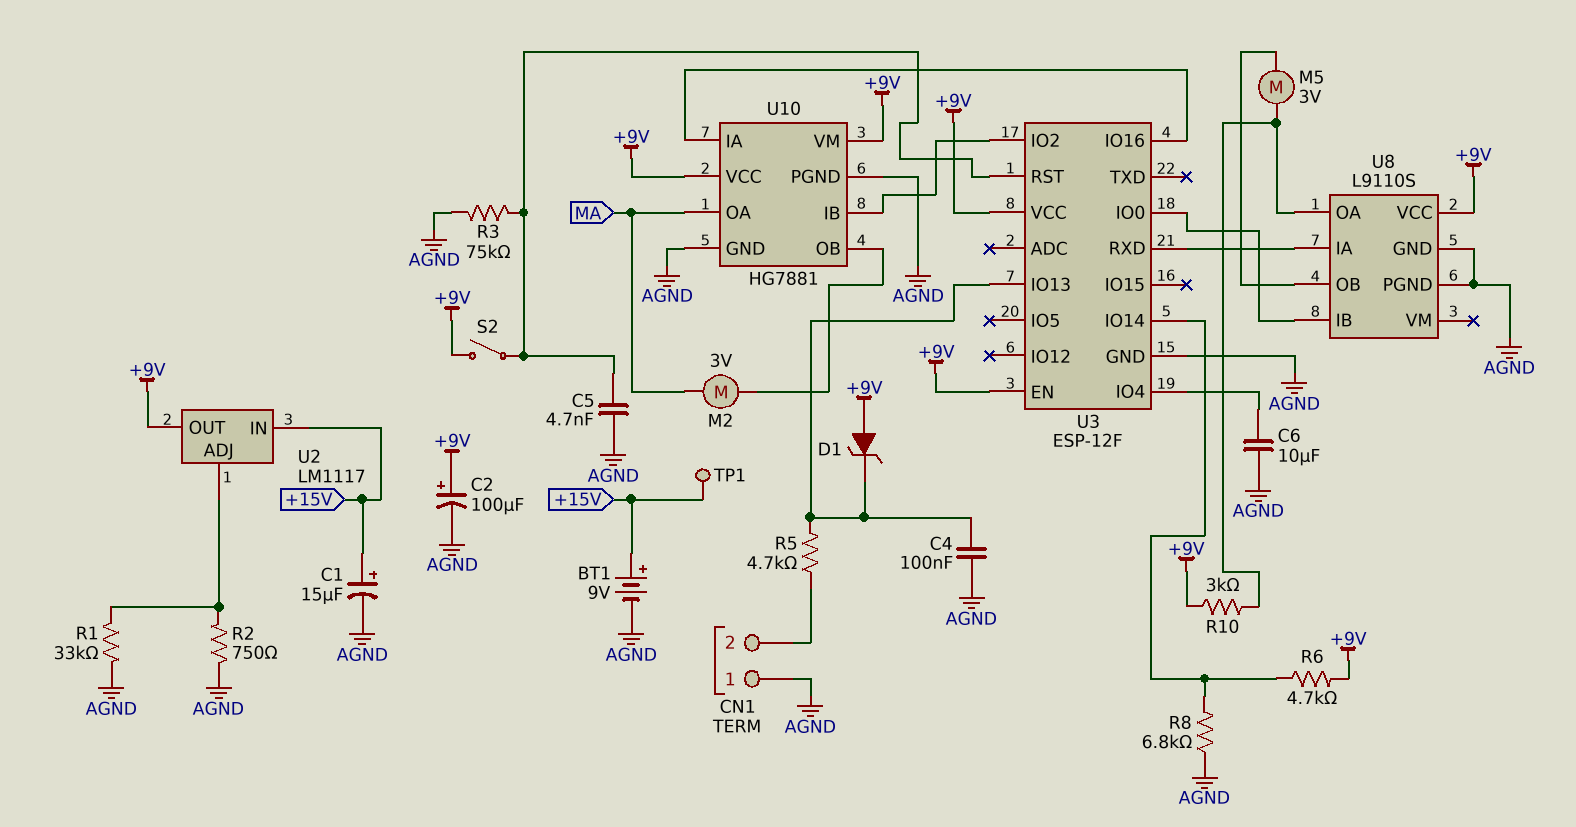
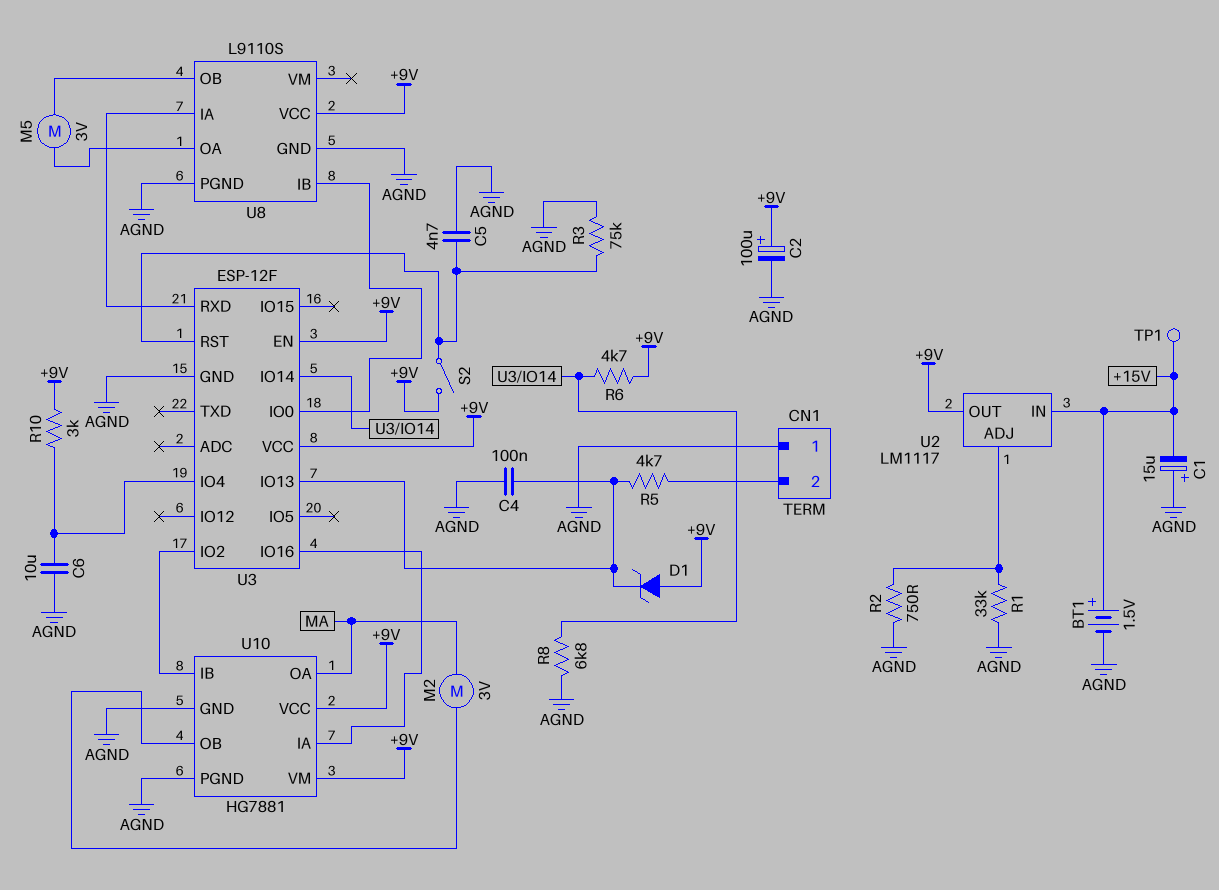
BT1: 9V (plus +15V, minus AGND) -> 1.5V (plus +15V, minus AGND)
C1: 15uF (plus +15V, minus AGND) -> 15uF (plus AGND, minus +15V)
R10: 3k (+9V, U8/OA) -> 3k (+9V, U3/IO4)

